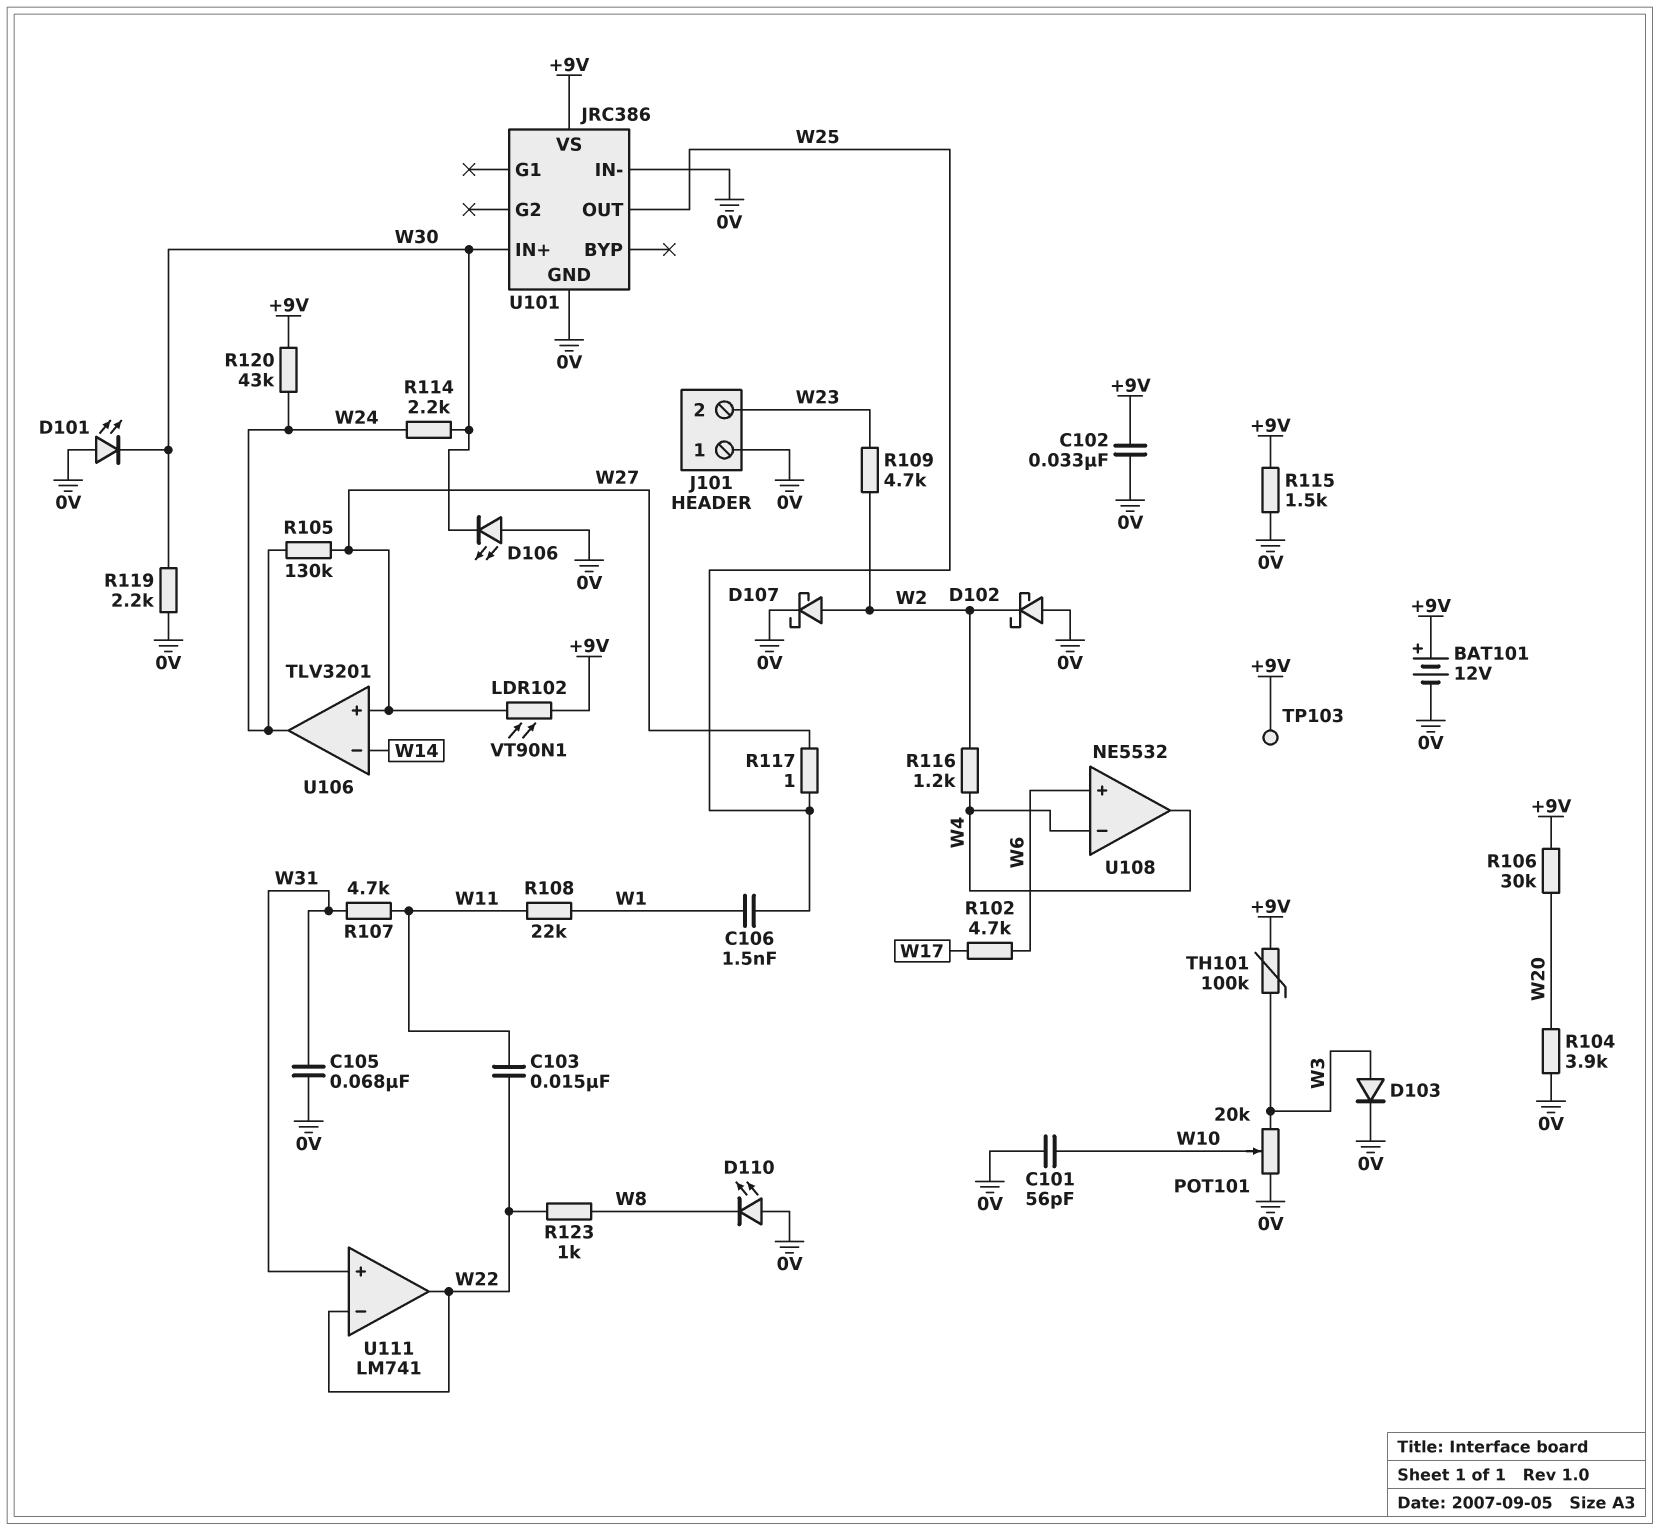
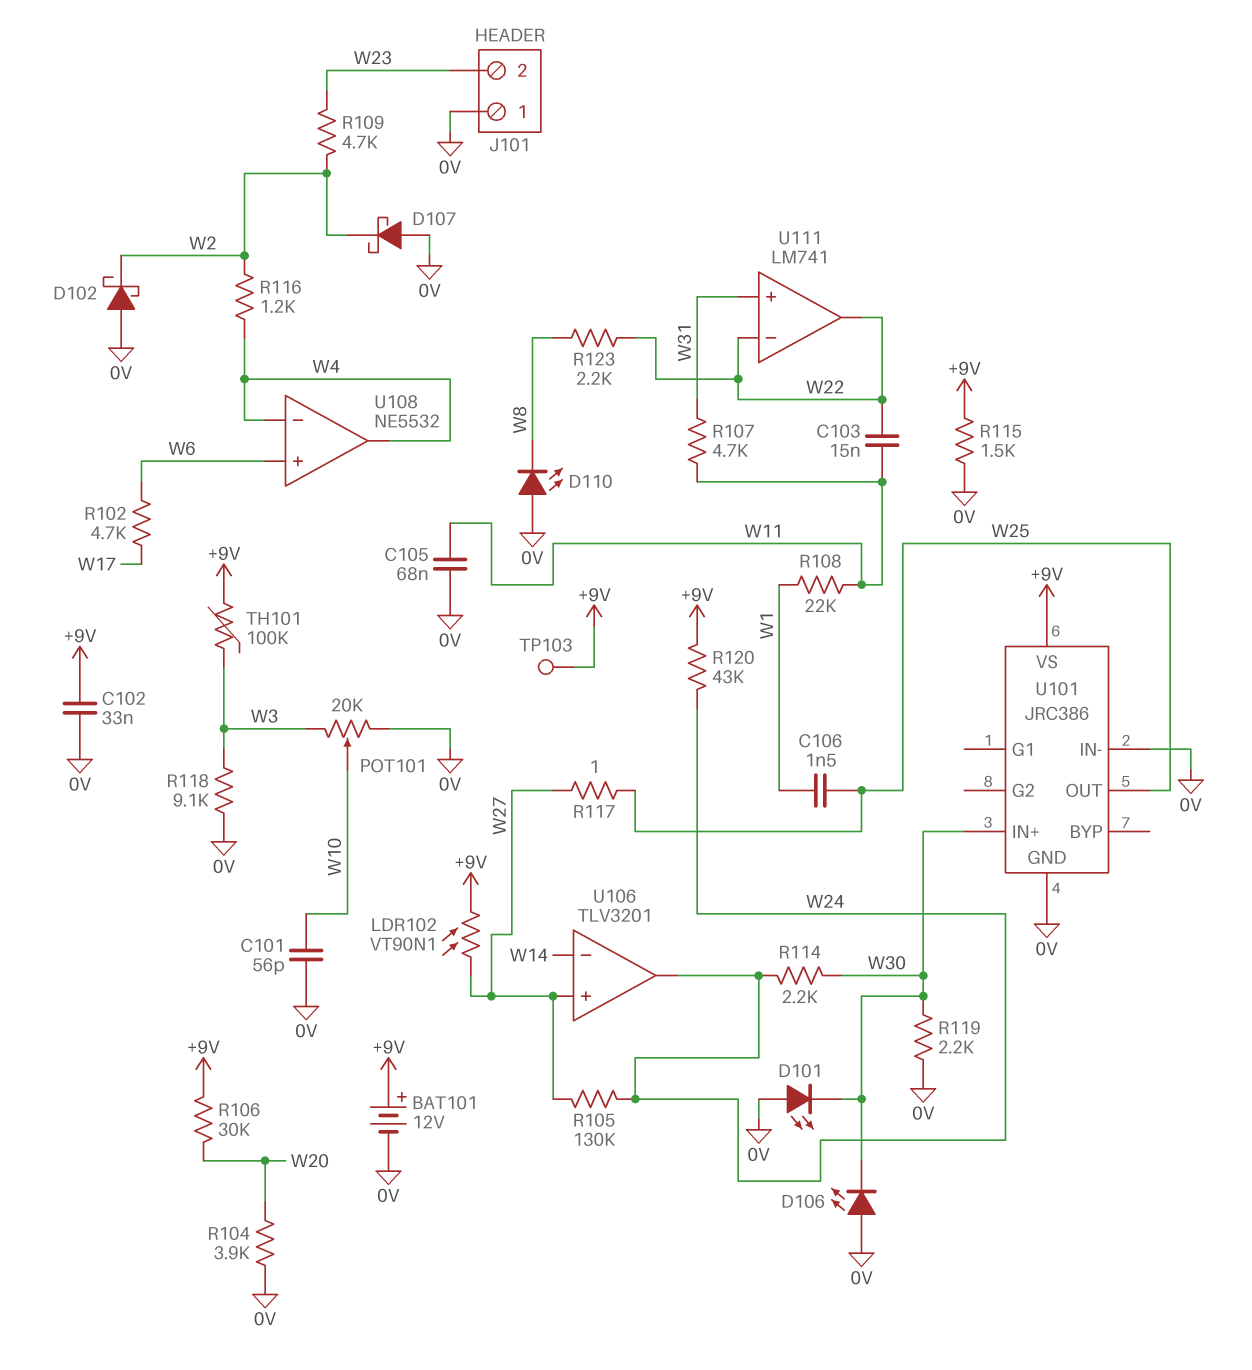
C105: 68nF (0V, W31) -> 68nF (0V, W11)
D103: diode (A W3, K 0V) -> none
D107: schottky (A W2, K 0V) -> schottky (A 0V, K W2)
R118: none -> 9.1k (0V, W3)
R123: 1k (W8, W22) -> 2.2k (W8, W22)

